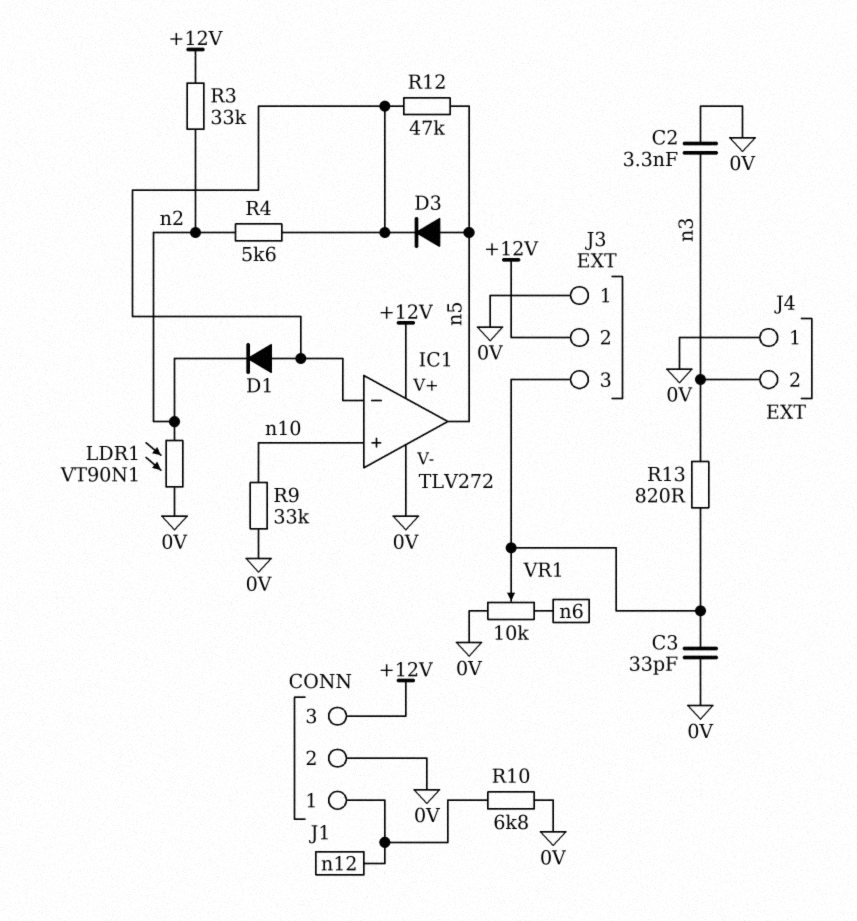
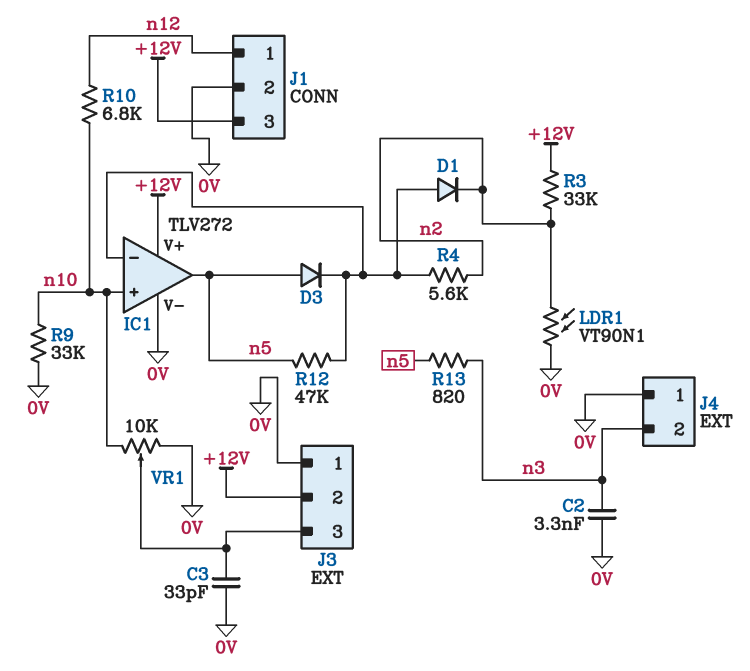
R10: 6.8k (0V, n12) -> 6.8k (n10, n12)
R13: 820 (J3/3, n3) -> 820 (n3, n5)
VR1: 10k (0V, n6, wiper J3/3) -> 10k (0V, n10, wiper J3/3)

